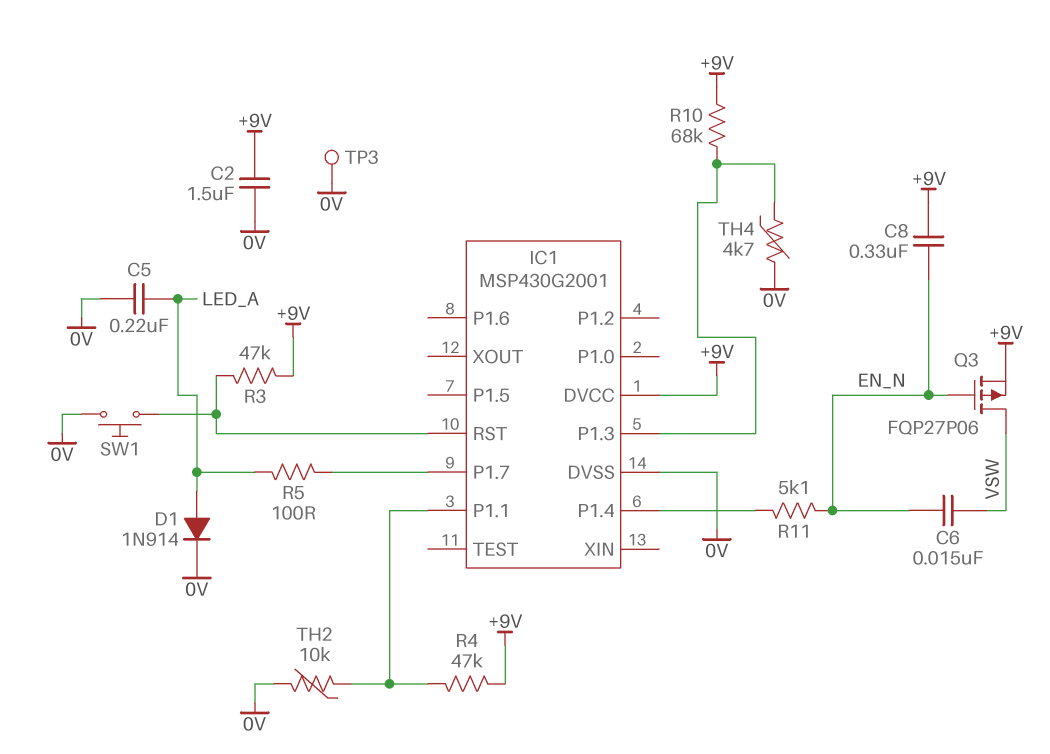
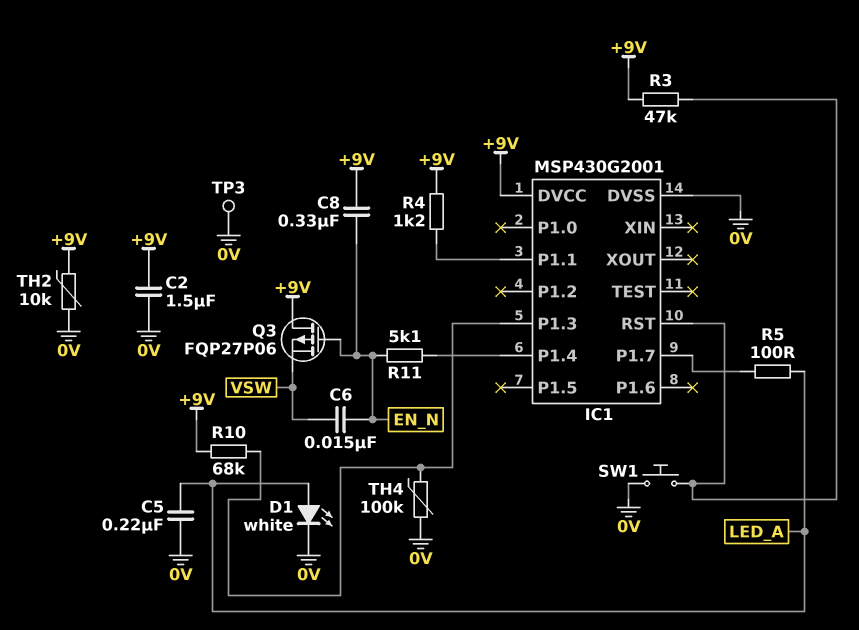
D1: diode 1N914 (A LED_A, K 0V) -> LED white (A LED_A, K 0V)
Q3: PMOS FQP27P06 (G EN_N, D VSW, S +9V) -> PMOS FQP27P06 (G EN_N, D +9V, S VSW)
R4: 47k (+9V, IC1/P1.1) -> 1.2k (+9V, IC1/P1.1)
TH2: 10k (0V, IC1/P1.1) -> 10k (+9V, 0V)
TH4: 4.7k (0V, IC1/P1.3) -> 100k (0V, IC1/P1.3)

